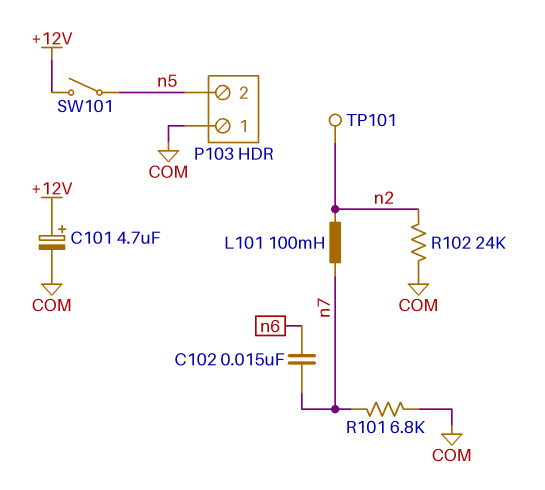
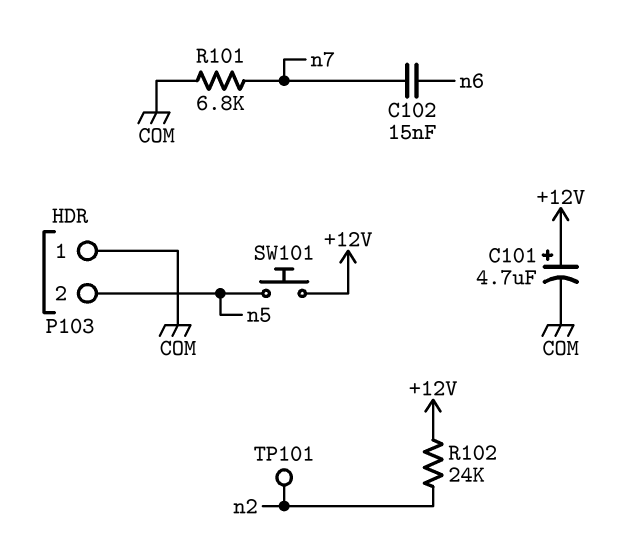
L101: 100mH (n2, n7) -> none
R102: 24k (COM, n2) -> 24k (+12V, n2)
SW101: switch (+12V, n5) -> button (+12V, n5)

